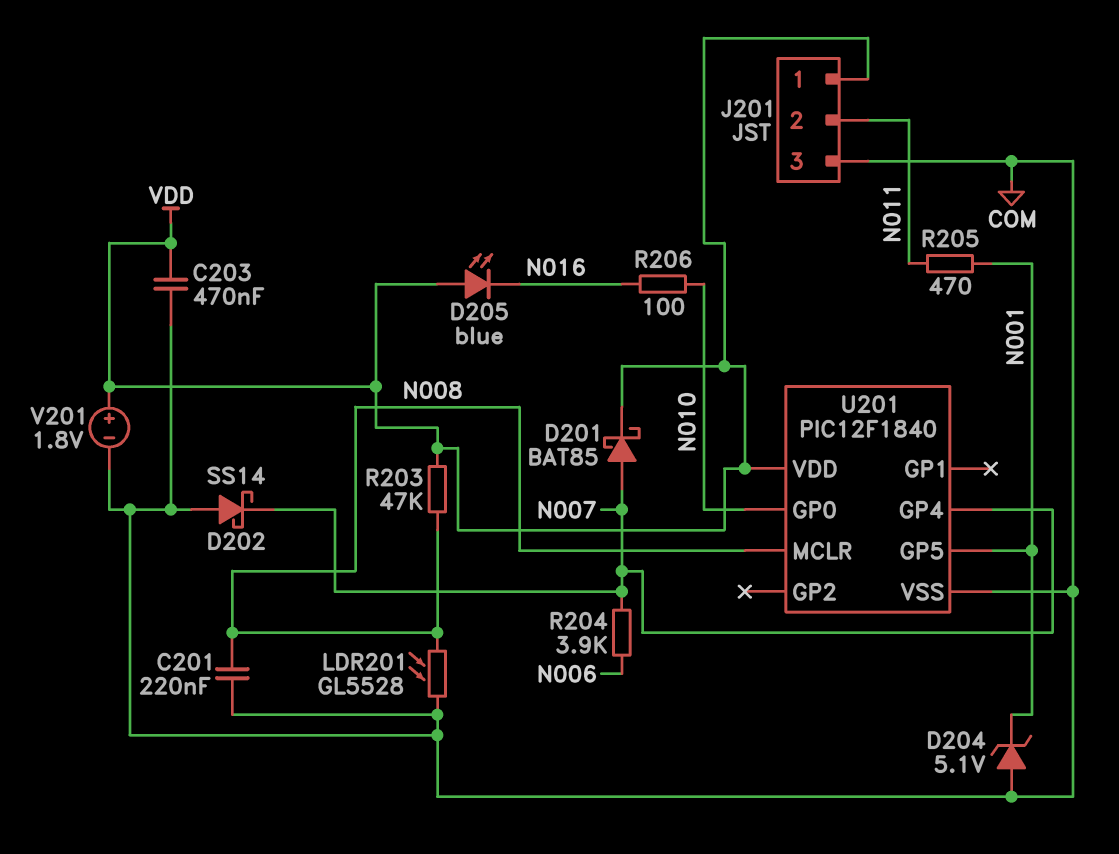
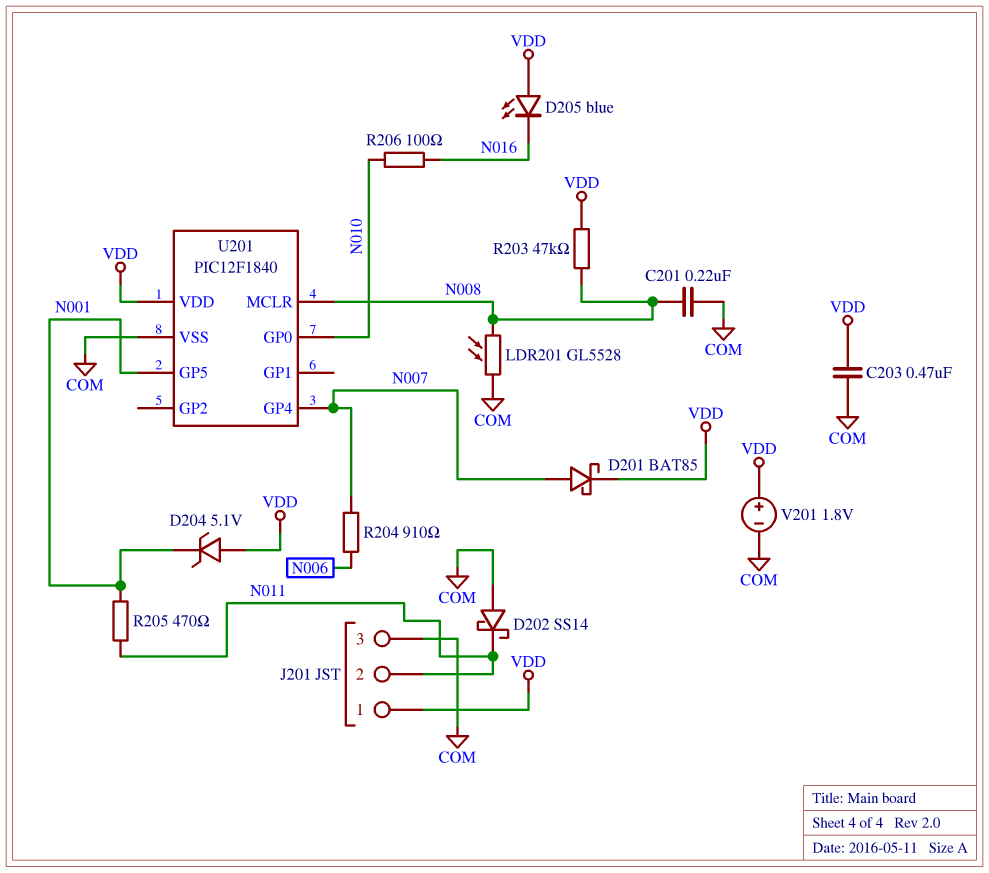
D202: schottky SS14 (A COM, K N007) -> schottky SS14 (A COM, K N011)
D204: zener 5.1V (A COM, K N001) -> zener 5.1V (A VDD, K N001)
R204: 3.9k (N006, N007) -> 910 (N006, N007)

